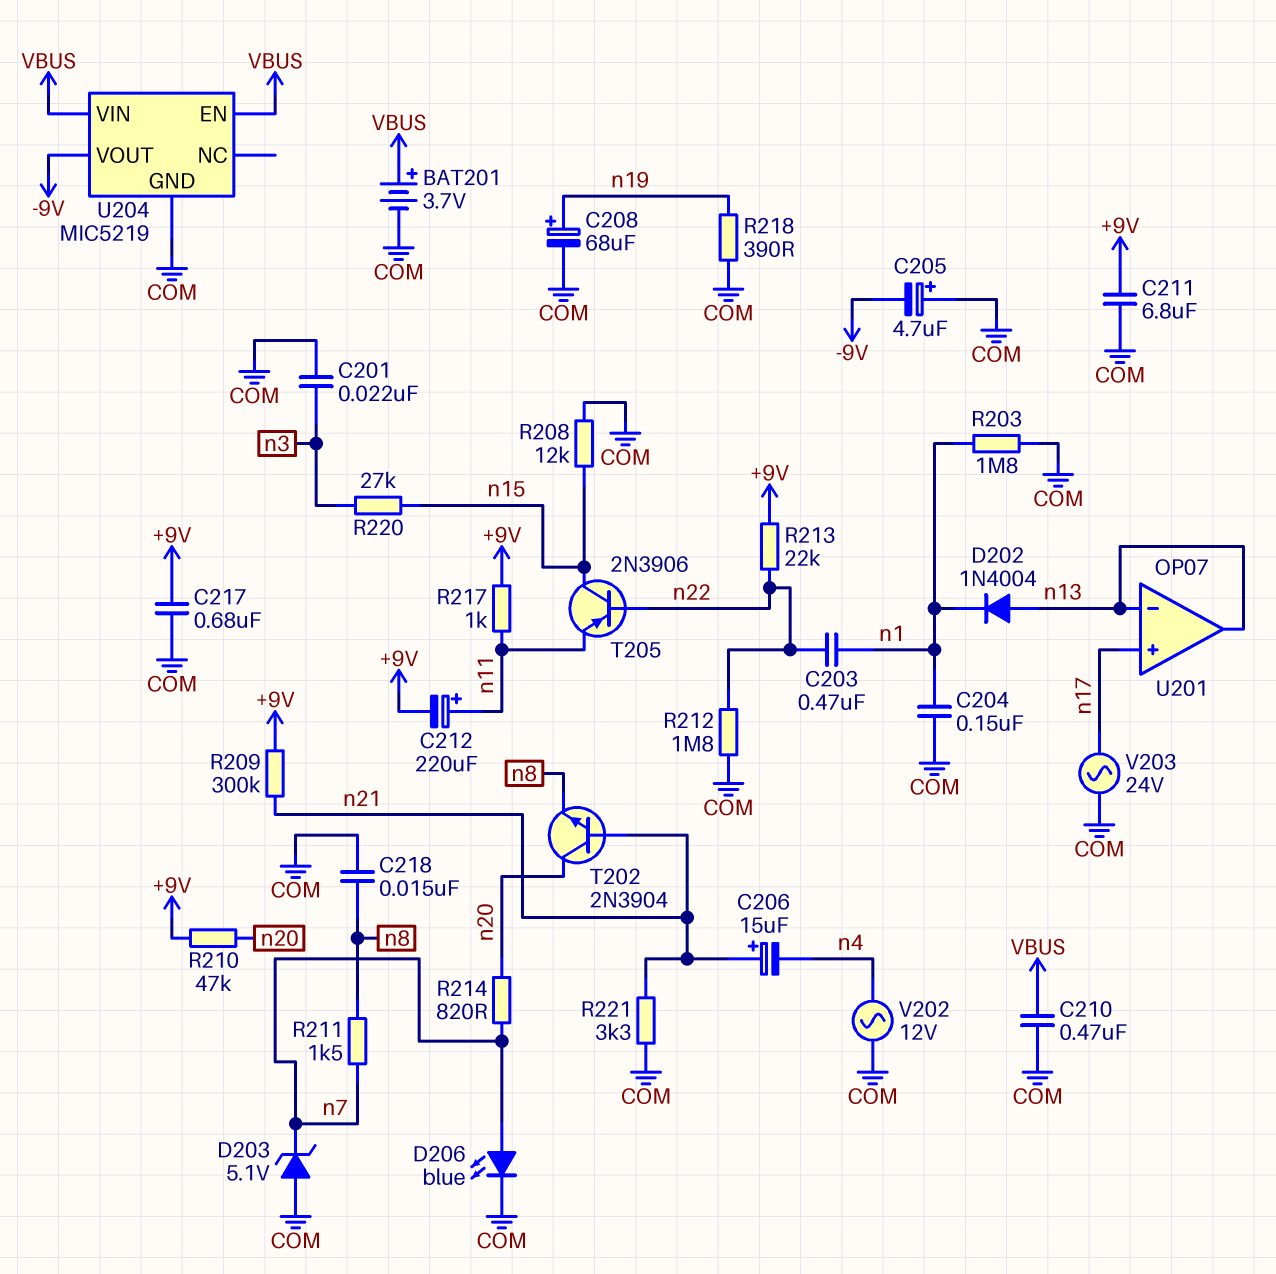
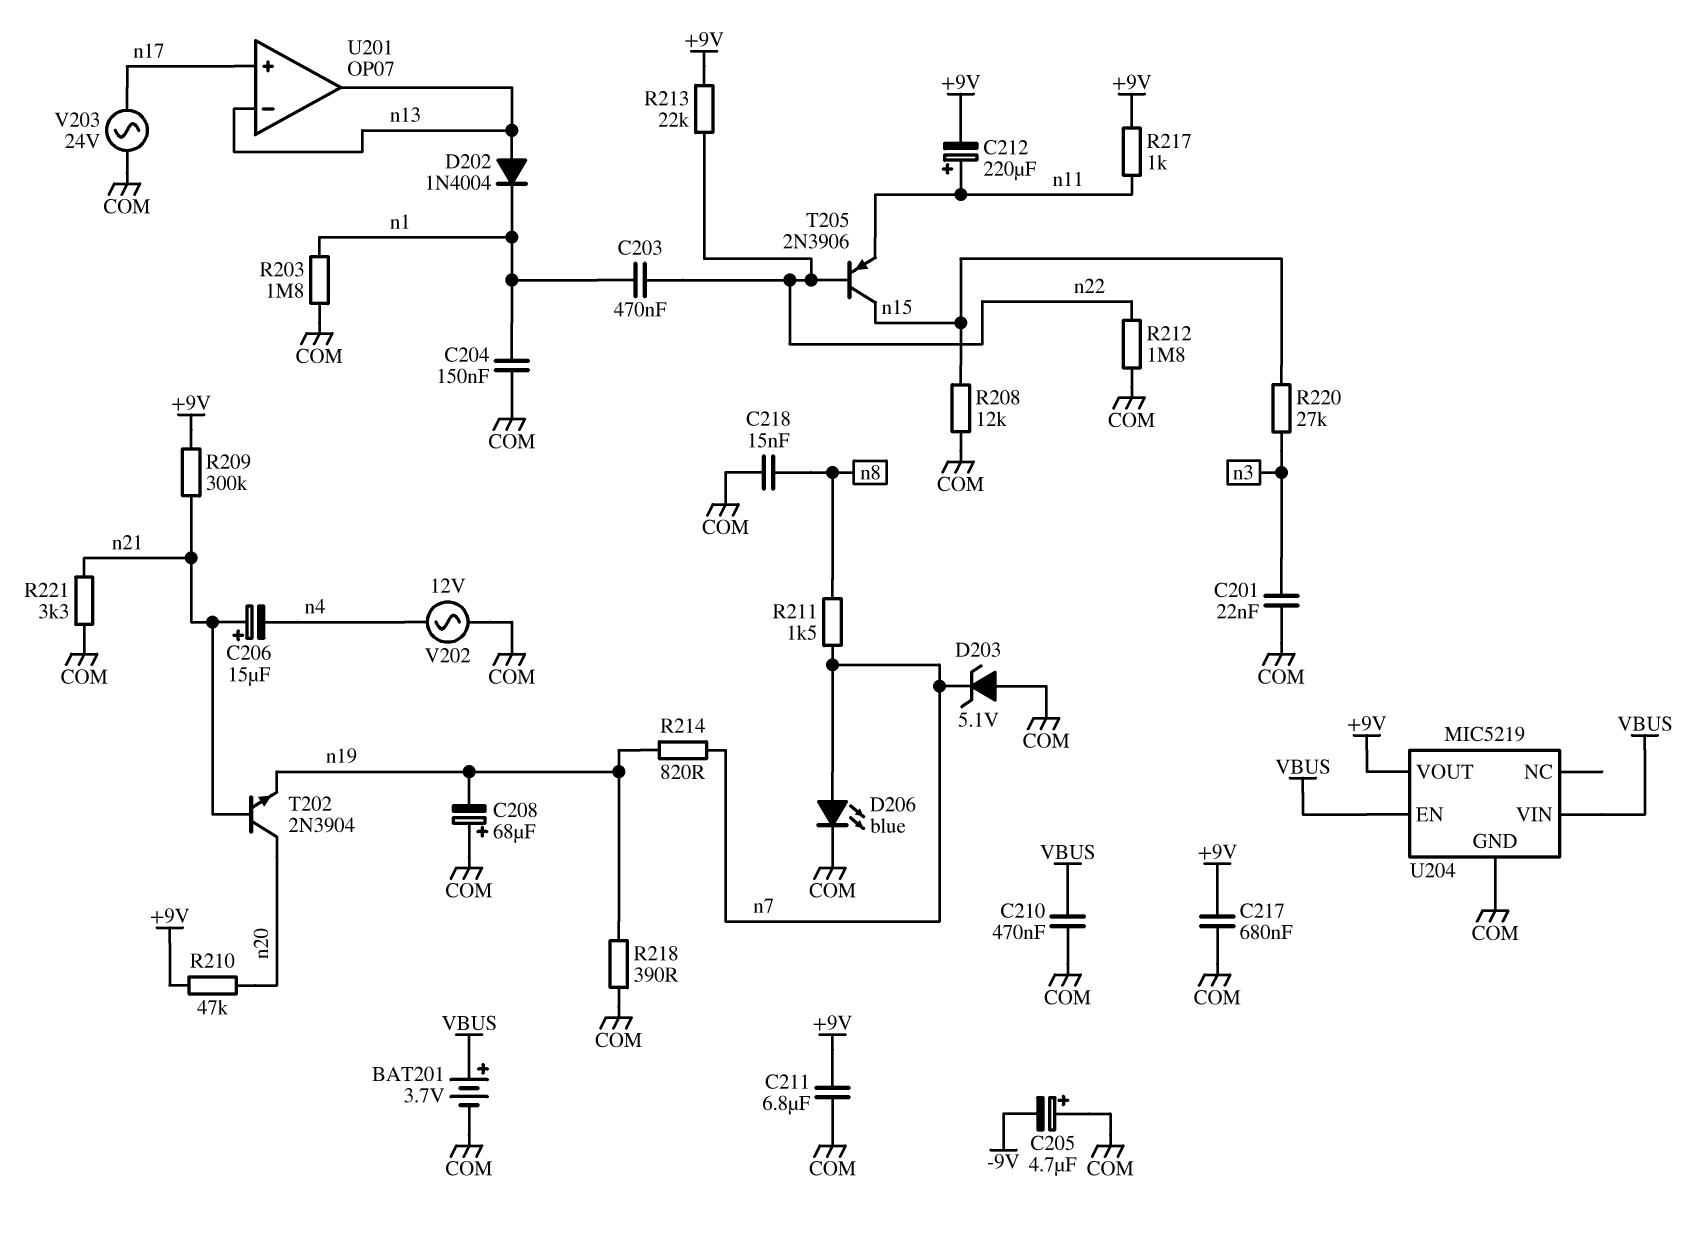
C208: 68uF (plus n19, minus COM) -> 68uF (plus COM, minus n19)
R214: 820 (n7, n20) -> 820 (n7, n19)
T202: NPN 2N3904 (B n21, C n20, E n8) -> NPN 2N3904 (B n21, C n20, E n19)
U204 pin VOUT: -9V -> +9V

